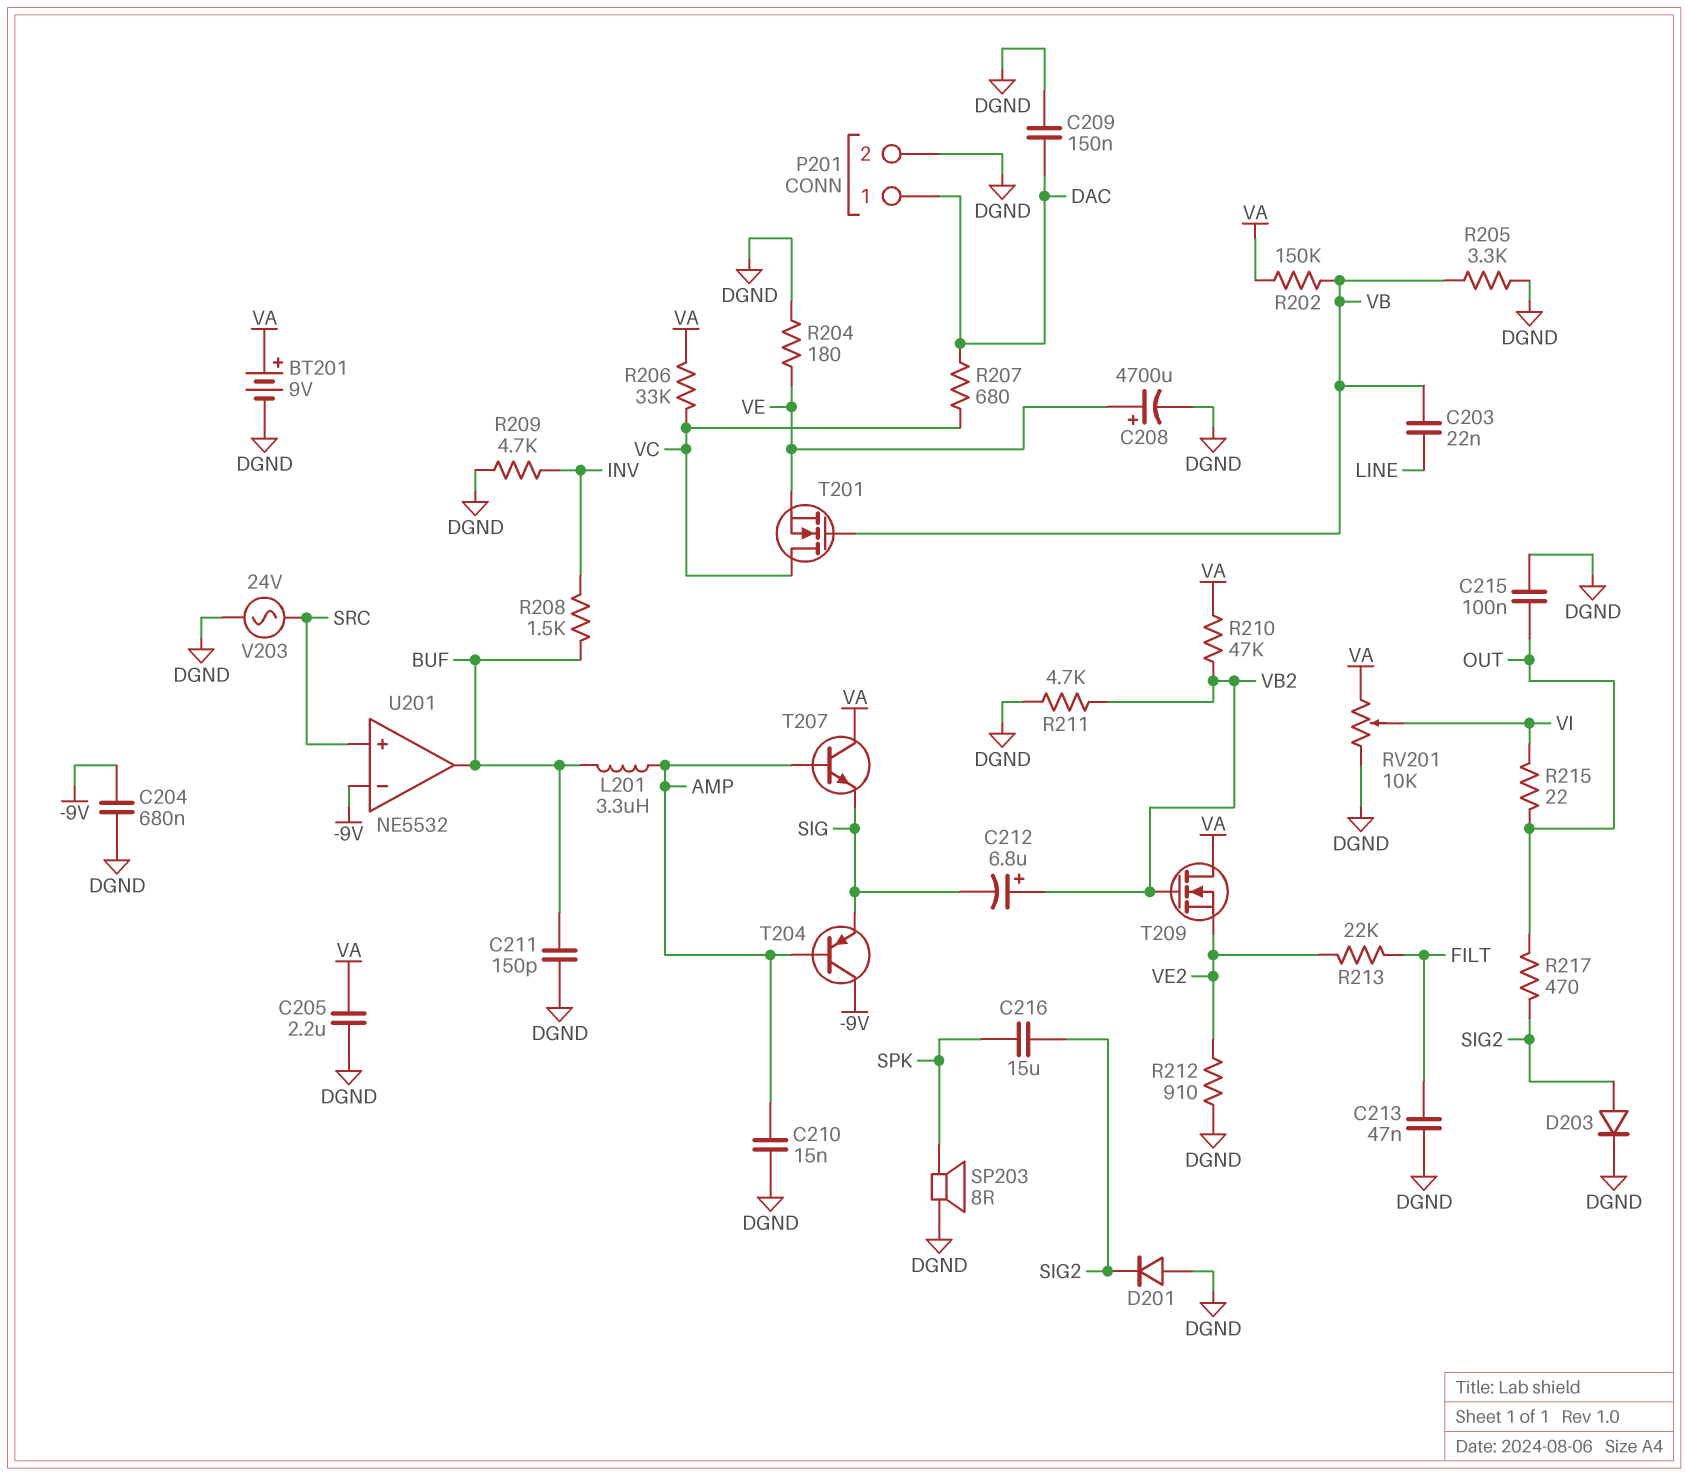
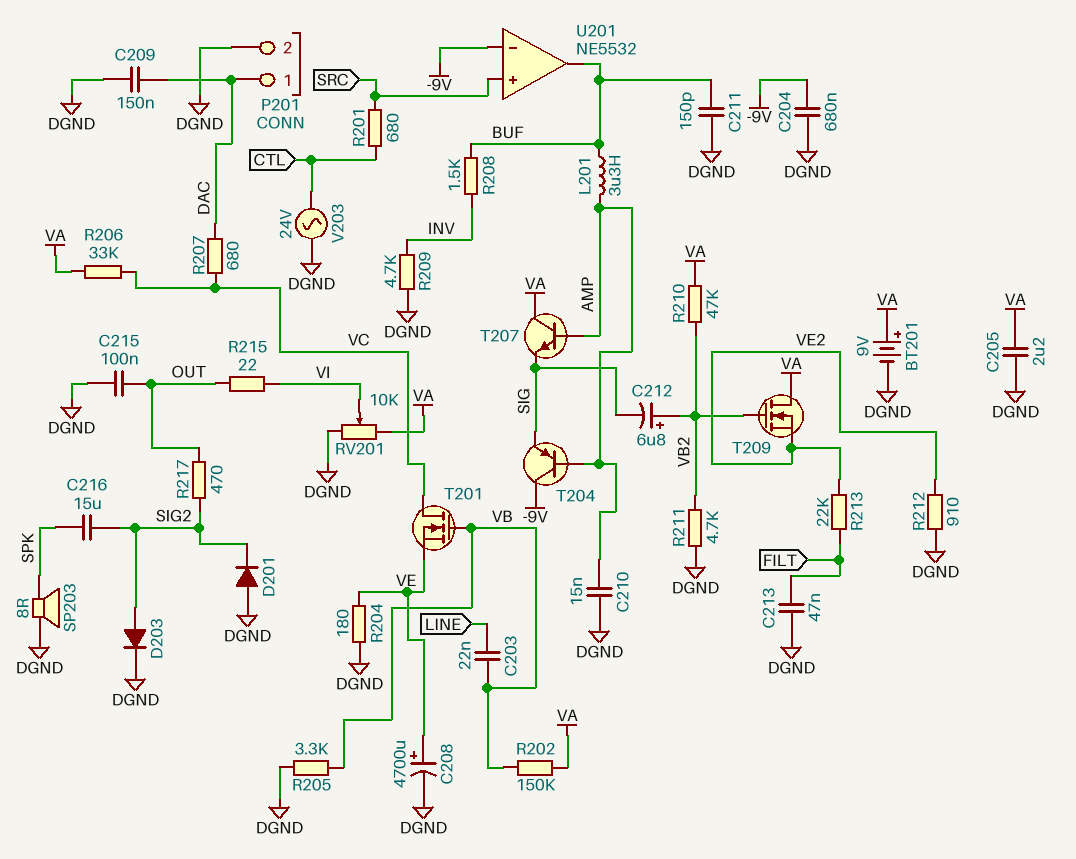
R201: none -> 680 (CTL, SRC)
V203: AC 24V (DGND, SRC) -> AC 24V (CTL, DGND)

